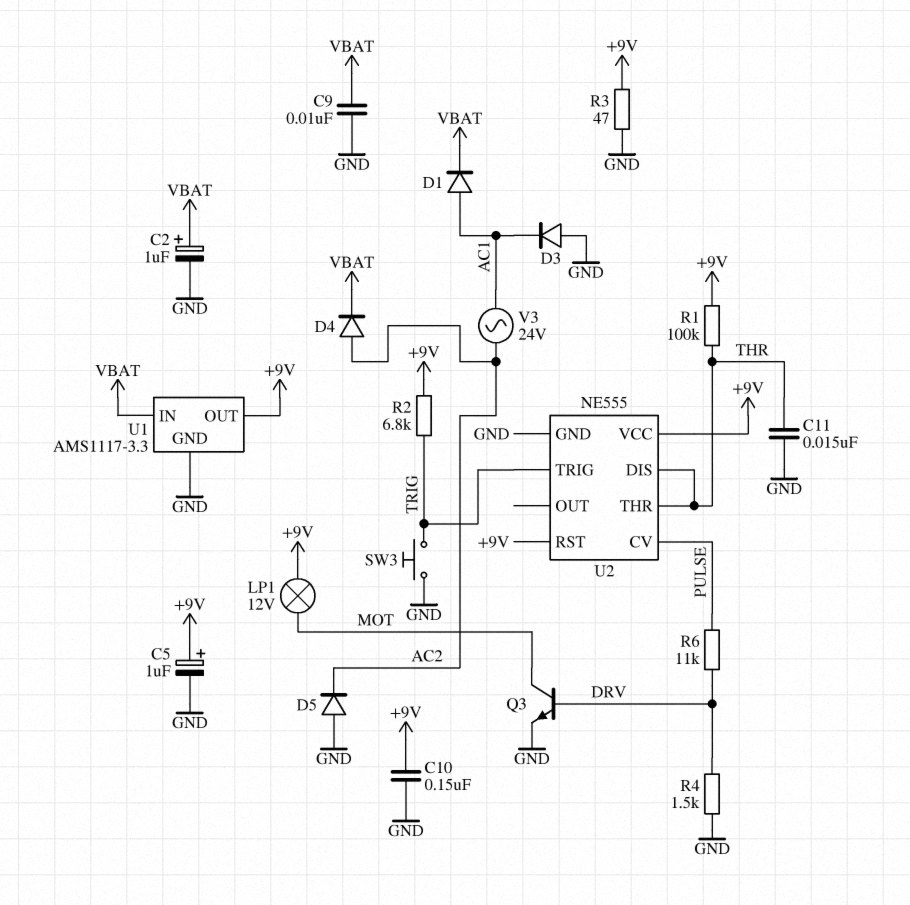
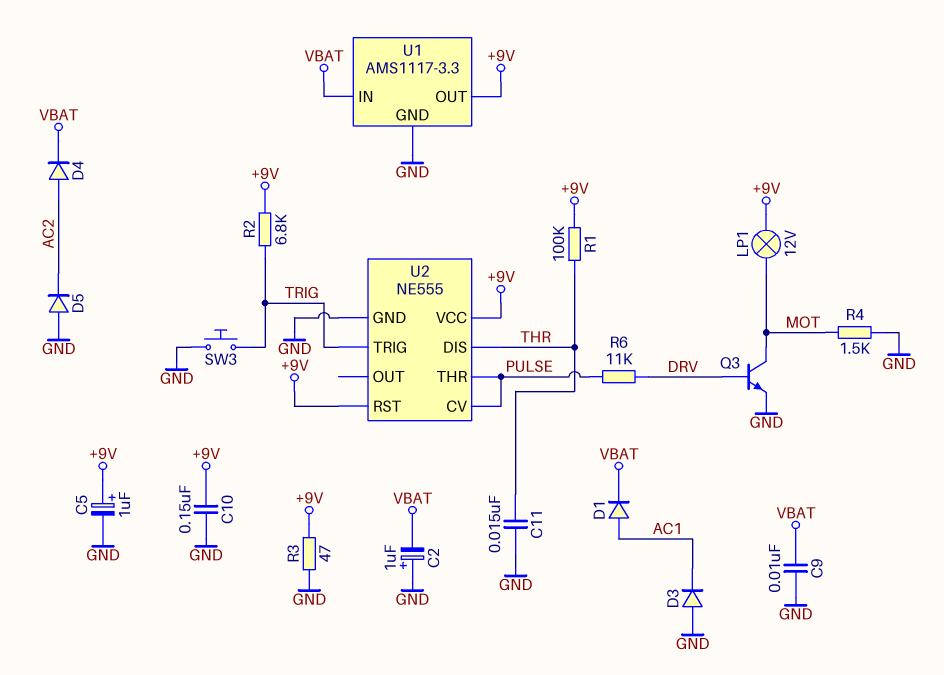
C2: 1uF (plus VBAT, minus GND) -> 1uF (plus GND, minus VBAT)
R4: 1.5k (DRV, GND) -> 1.5k (GND, MOT)
U2 pin THR: THR -> PULSE
V3: AC 24V (AC1, AC2) -> none

